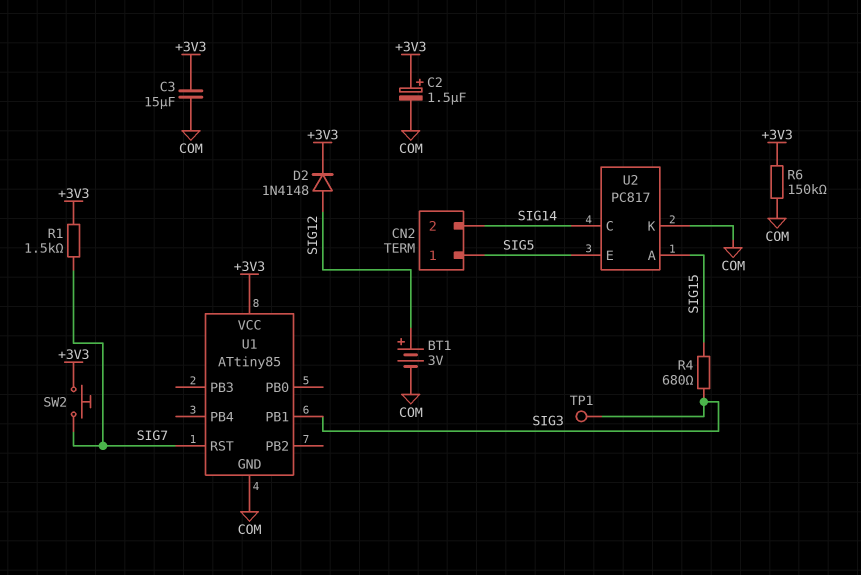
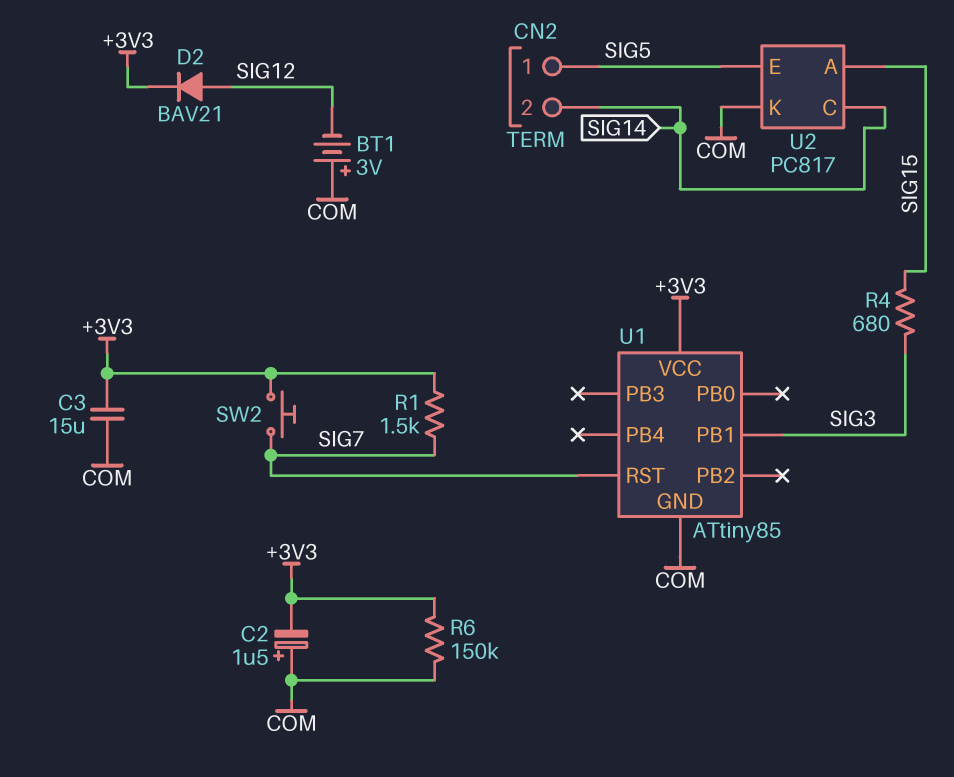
BT1: 3V (plus SIG12, minus COM) -> 3V (plus COM, minus SIG12)
C2: 1.5uF (plus +3V3, minus COM) -> 1.5uF (plus COM, minus +3V3)
D2: diode 1N4148 (A SIG12, K +3V3) -> diode BAV21 (A SIG12, K +3V3)
TP1: test point (SIG3) -> none

